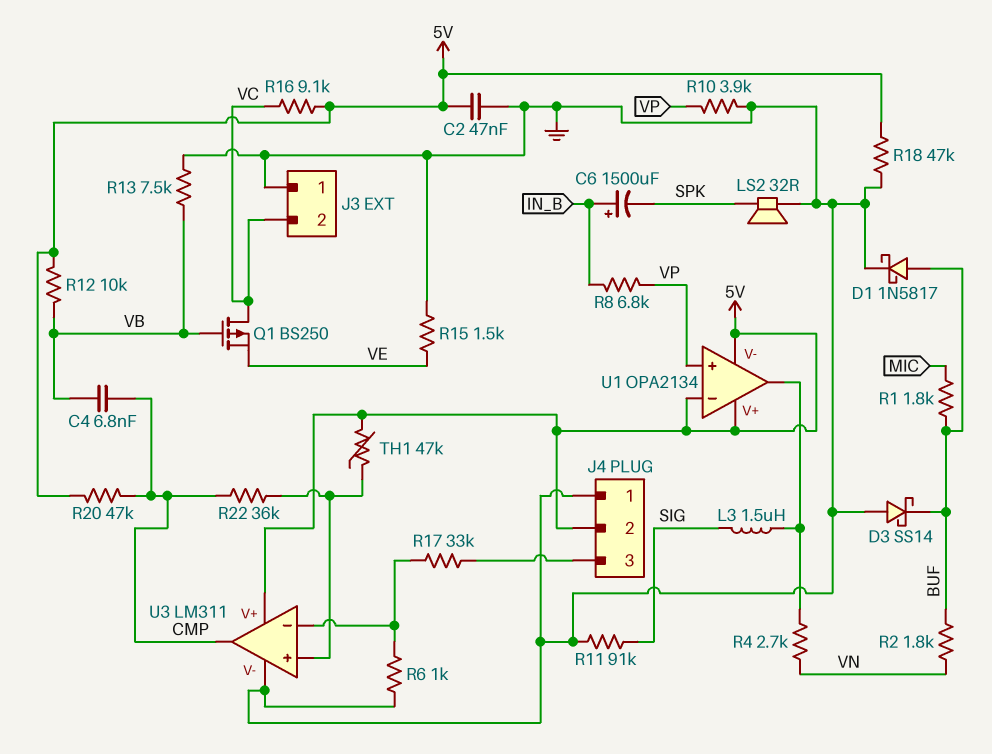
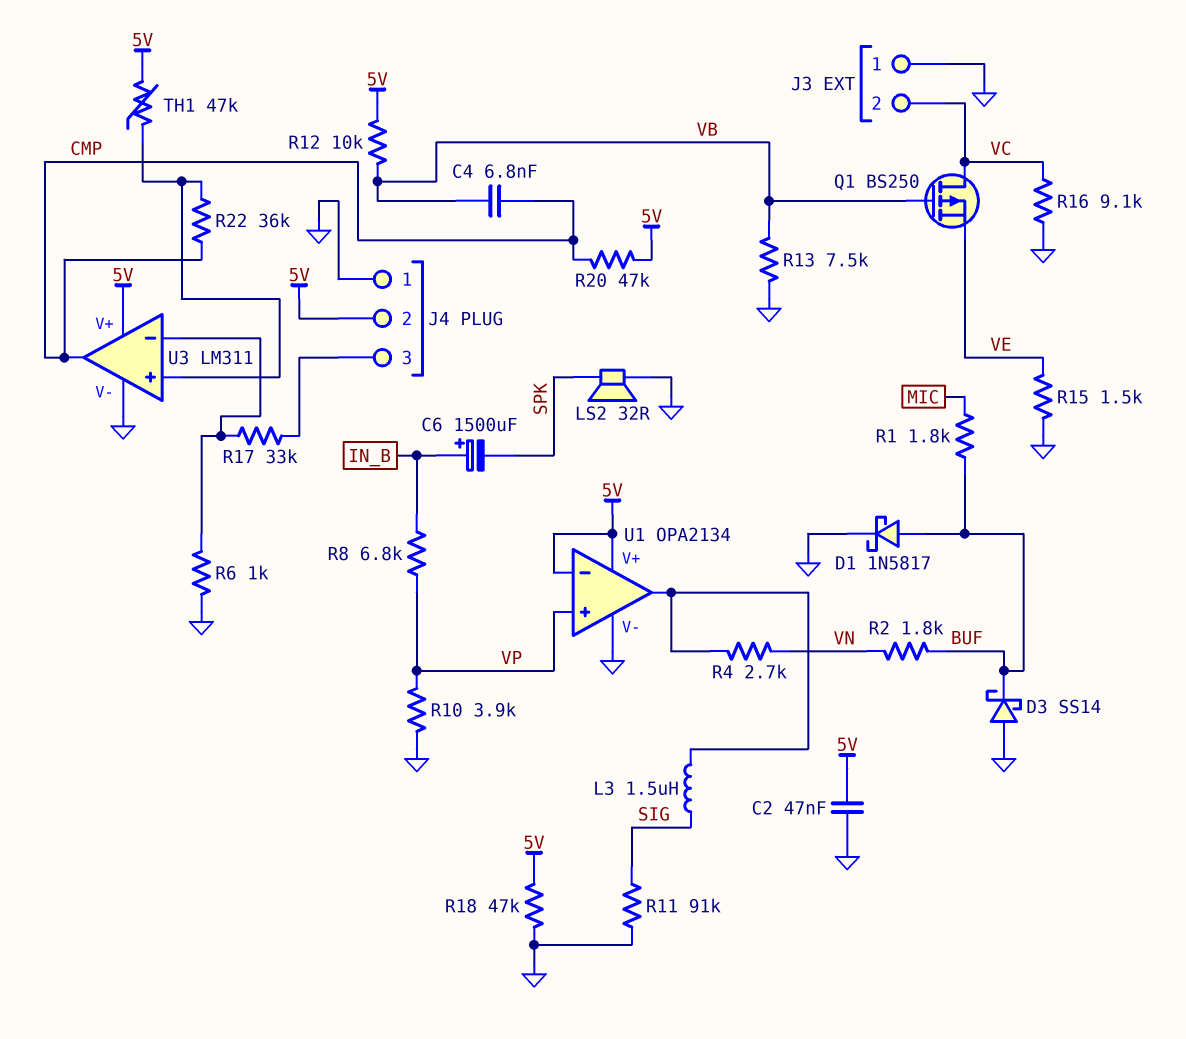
R16: 9.1k (5V, VC) -> 9.1k (GND, VC)
U1 pin V-: 5V -> GND

